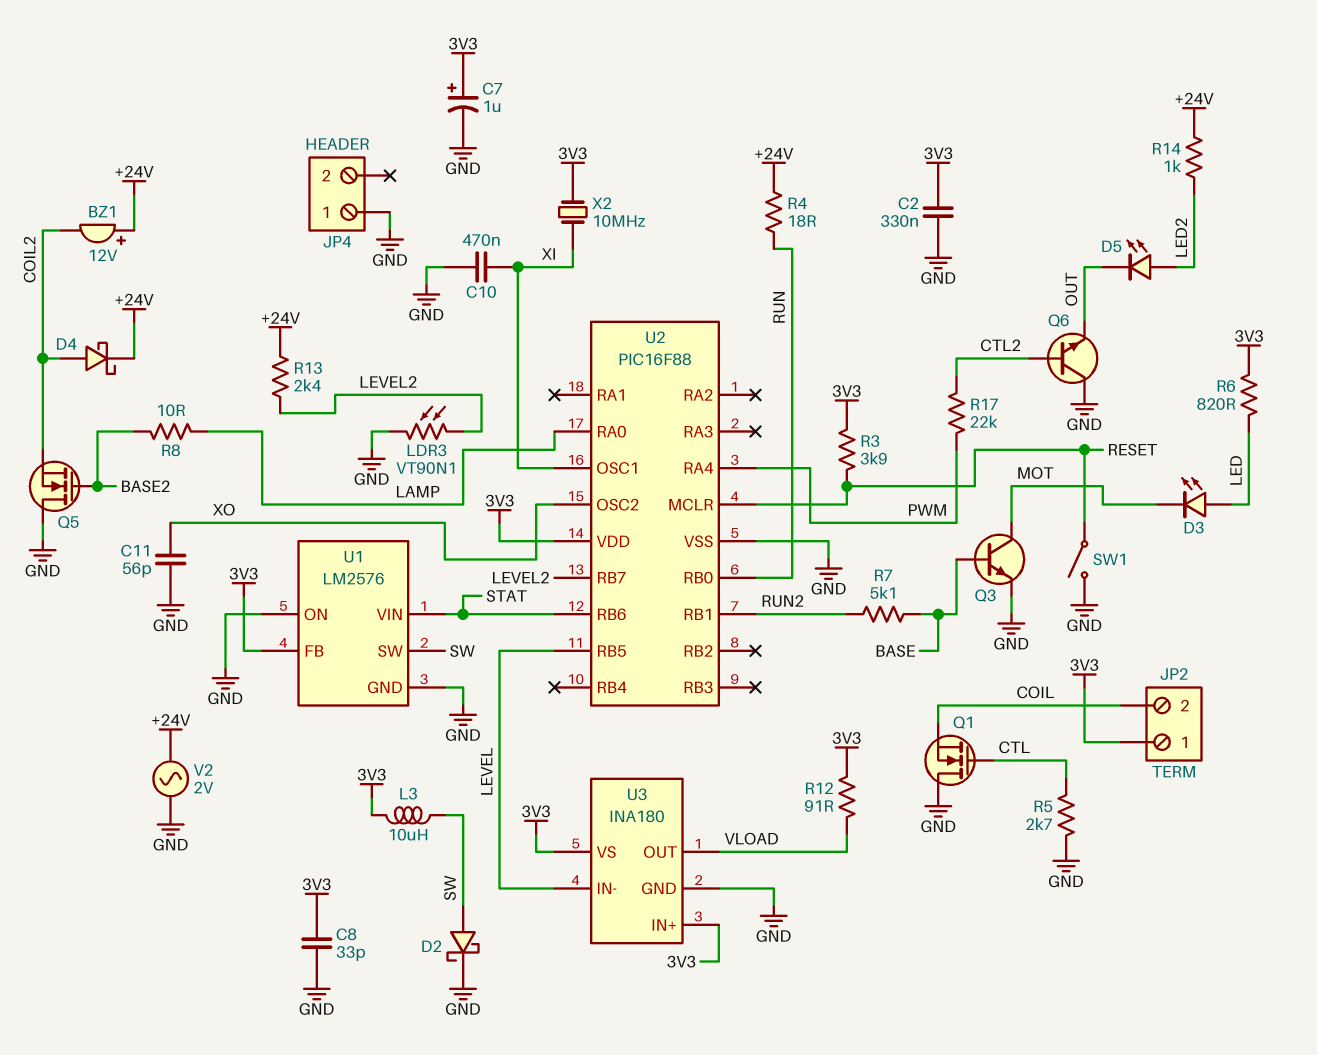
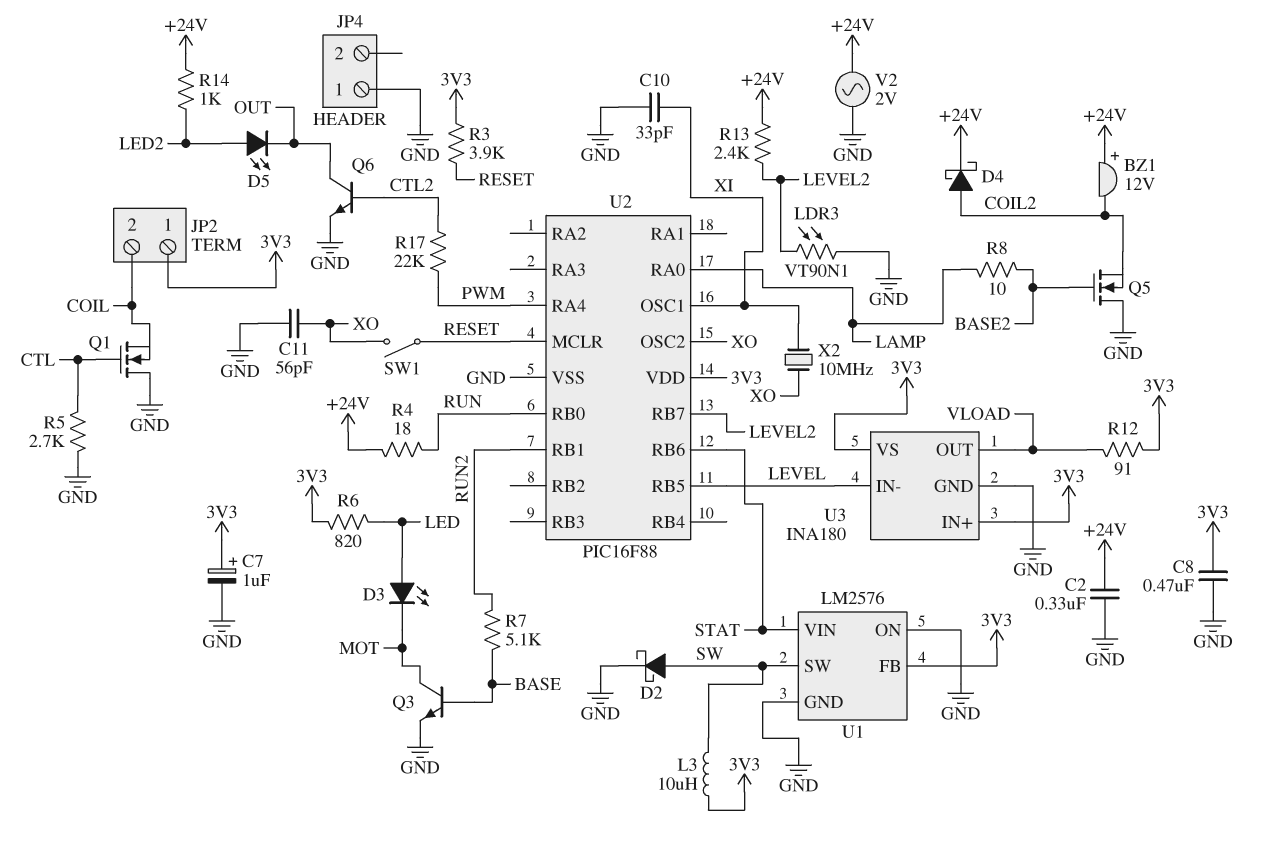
C2: 330nF (3V3, GND) -> 330nF (+24V, GND)
C8: 33pF (3V3, GND) -> 470nF (3V3, GND)
C10: 470nF (GND, XI) -> 33pF (GND, XI)
Q6: NPN (B CTL2, C GND, E OUT) -> NPN (B CTL2, C OUT, E GND)
SW1: switch (GND, RESET) -> switch (RESET, XO)
X2: 10MHz (3V3, XI) -> 10MHz (XI, XO)

